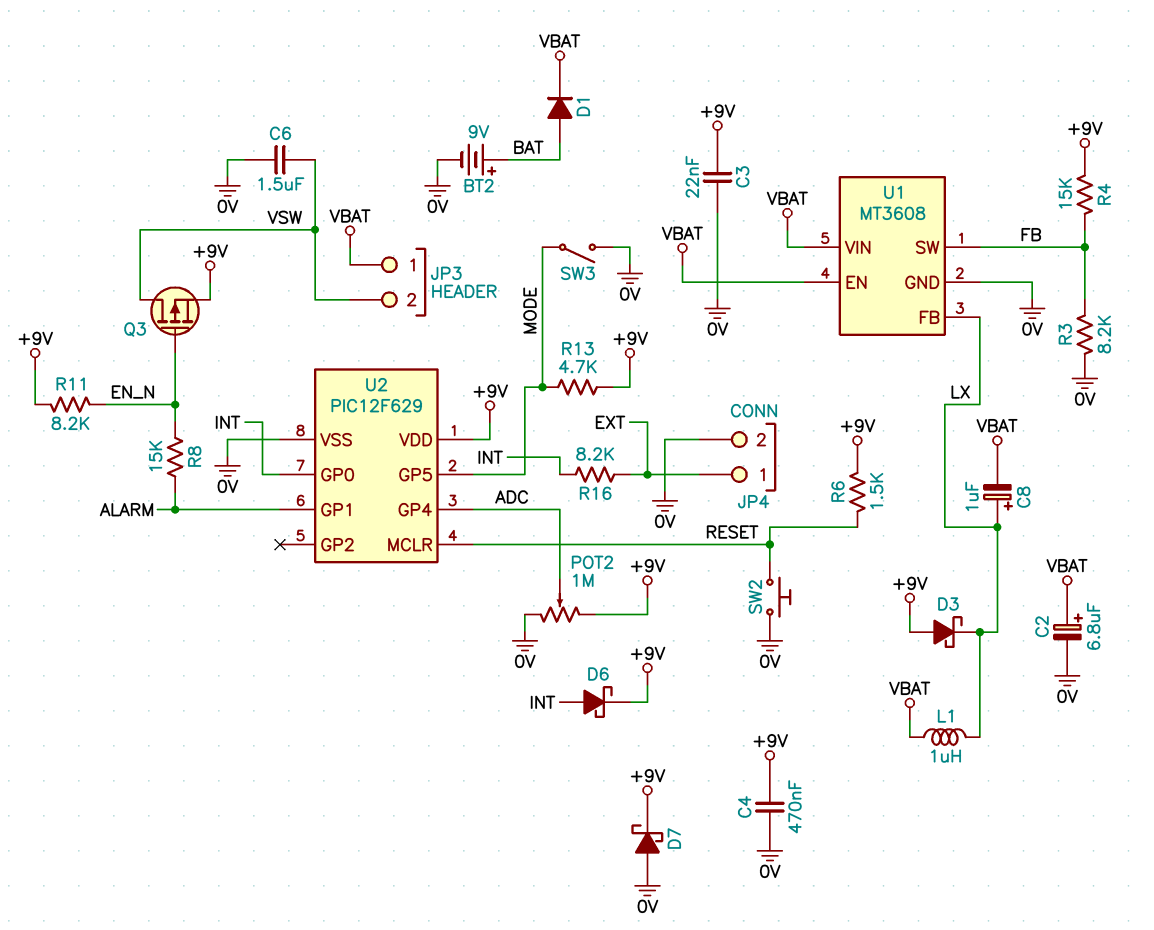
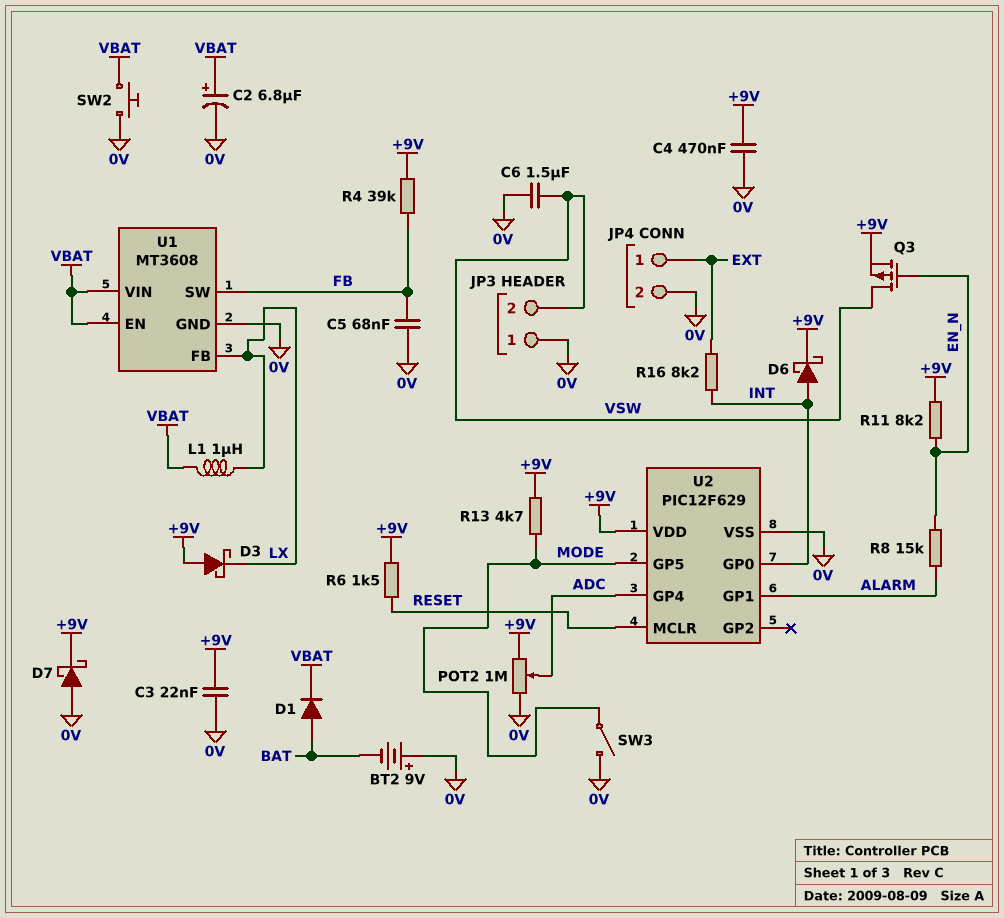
BT2: 9V (plus BAT, minus 0V) -> 9V (plus 0V, minus BAT)
C5: none -> 68nF (0V, FB)
C8: 1uF (plus LX, minus VBAT) -> none
JP3 pin 1: VBAT -> 0V
R3: 8.2k (0V, FB) -> none
R4: 15k (+9V, FB) -> 39k (+9V, FB)
SW2: button (0V, RESET) -> button (0V, VBAT)

